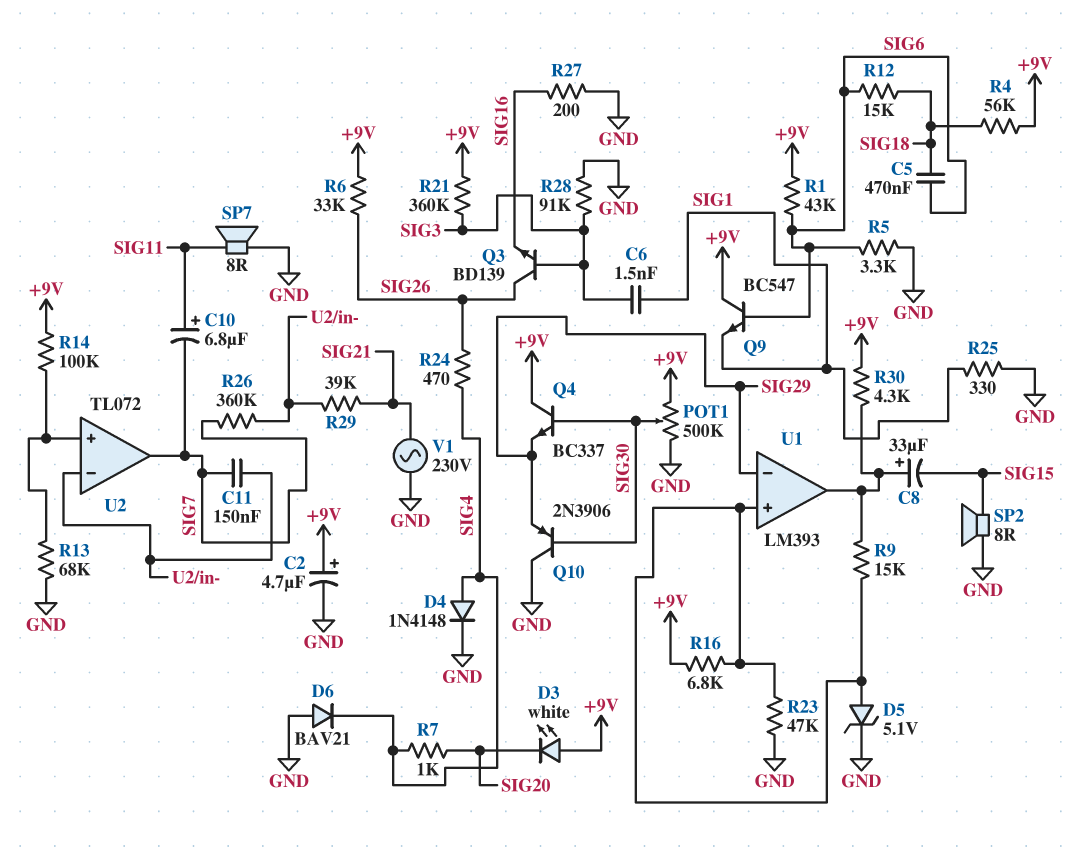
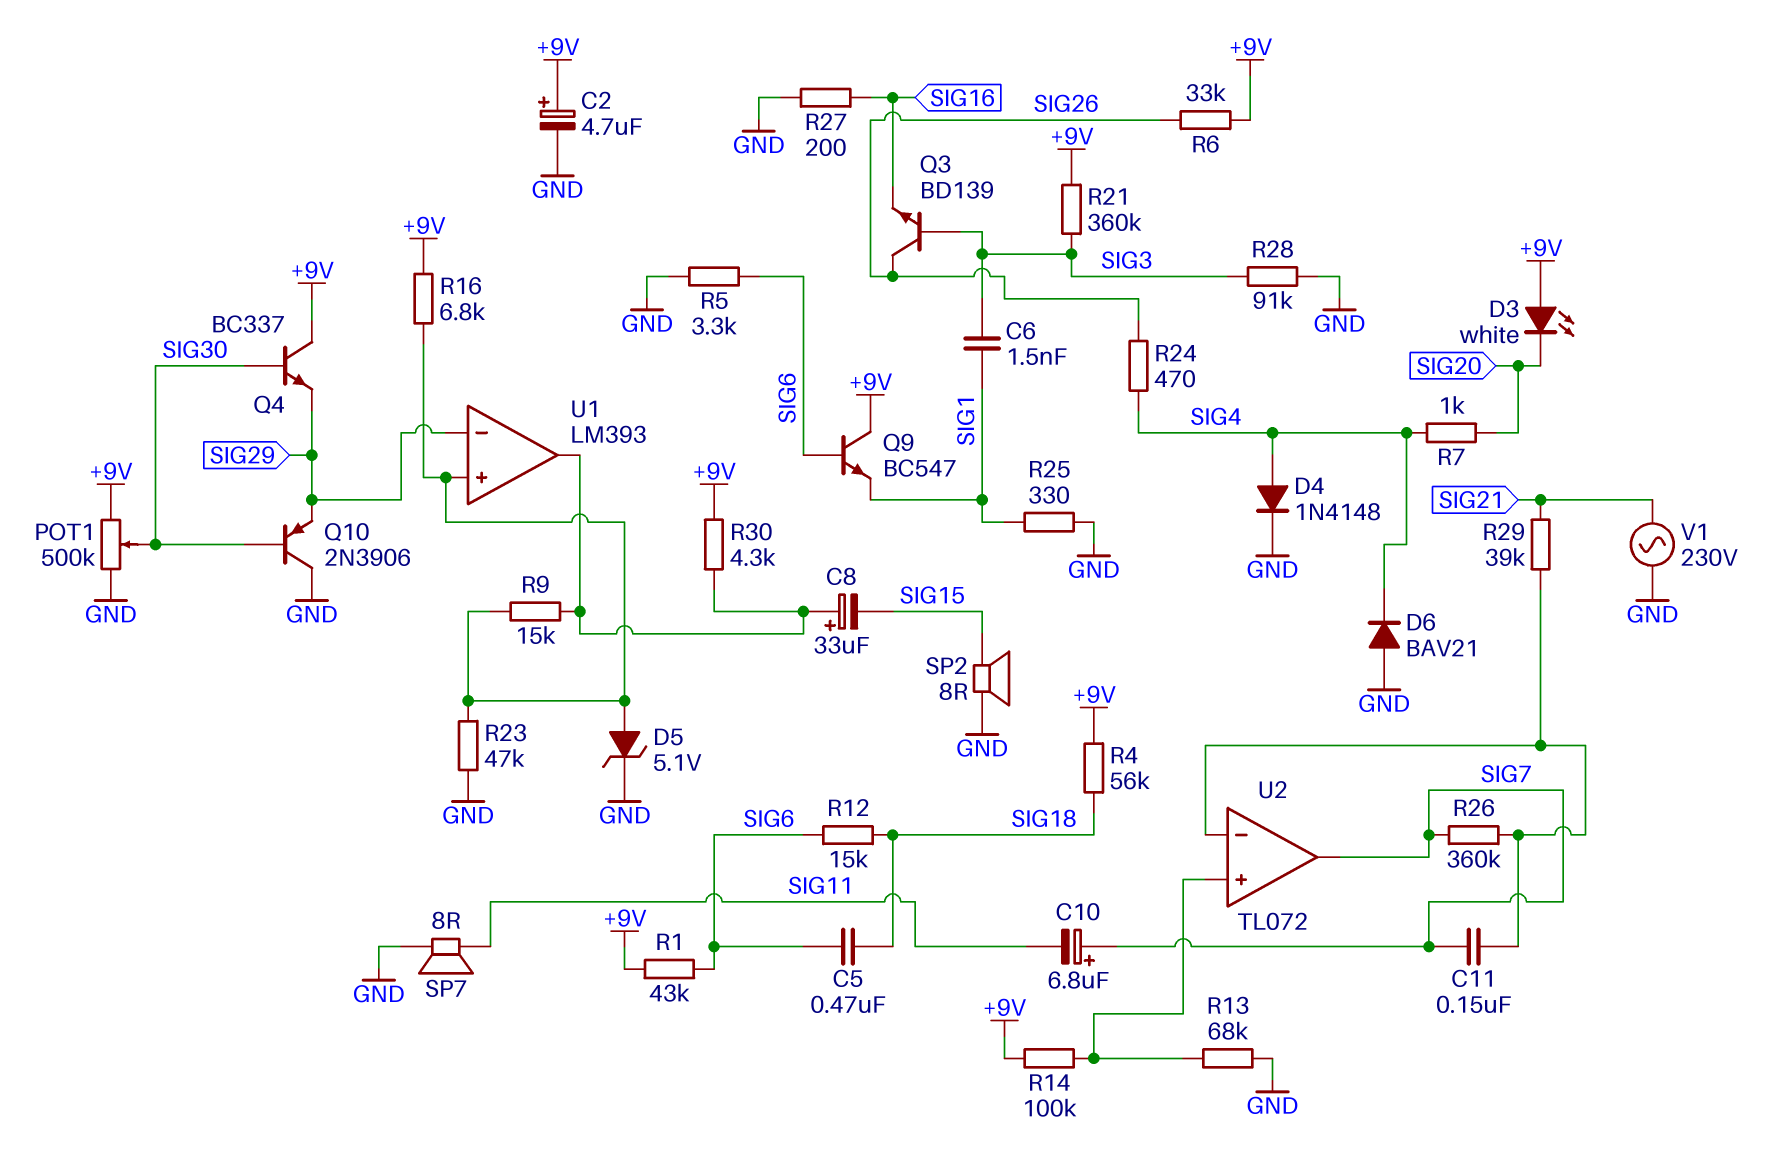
C10: 6.8uF (plus SIG11, minus SIG7) -> 6.8uF (plus SIG7, minus SIG11)

